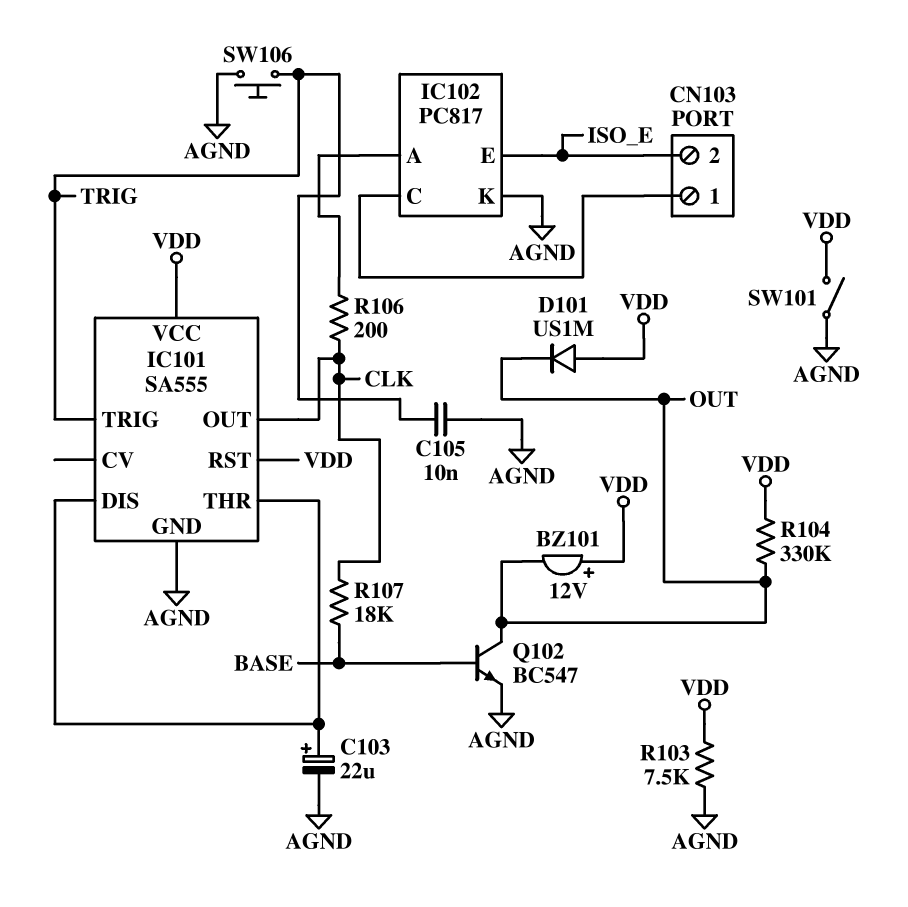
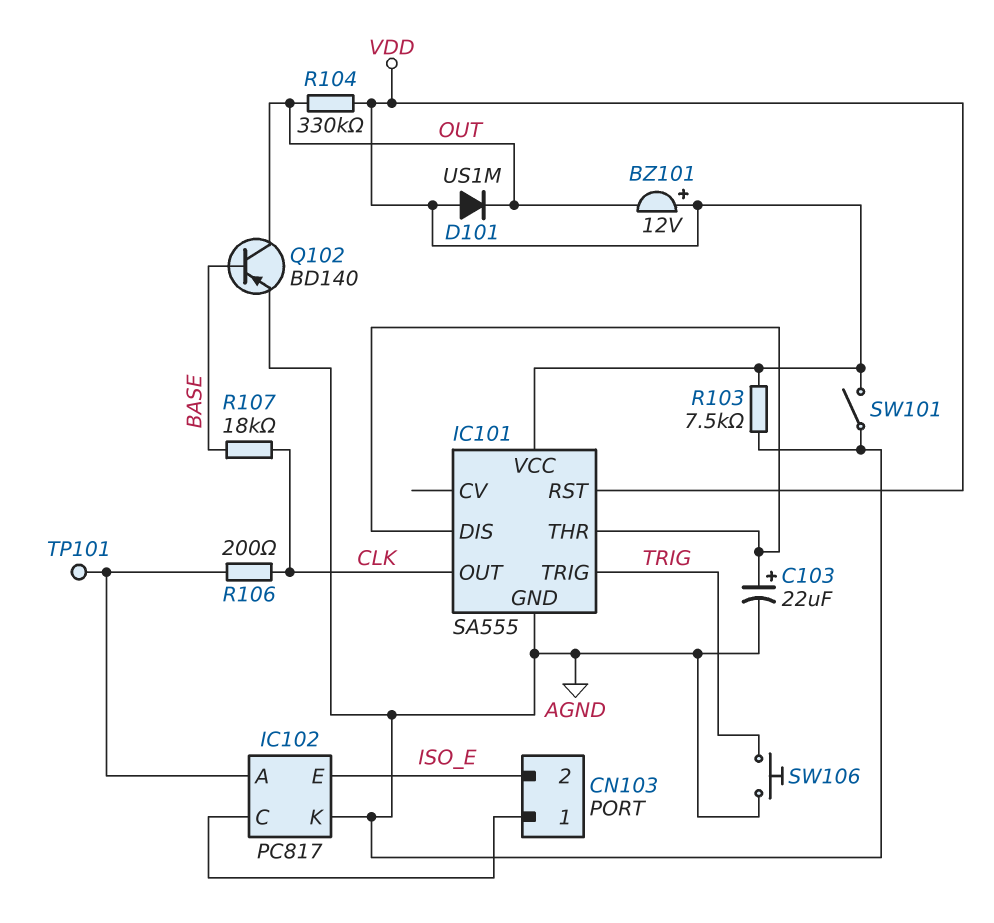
C105: 10nF (AGND, TRIG) -> none
Q102: NPN BC547 (B BASE, C OUT, E AGND) -> PNP BD140 (B BASE, C OUT, E AGND)
TP101: none -> test point (IC102/A)

